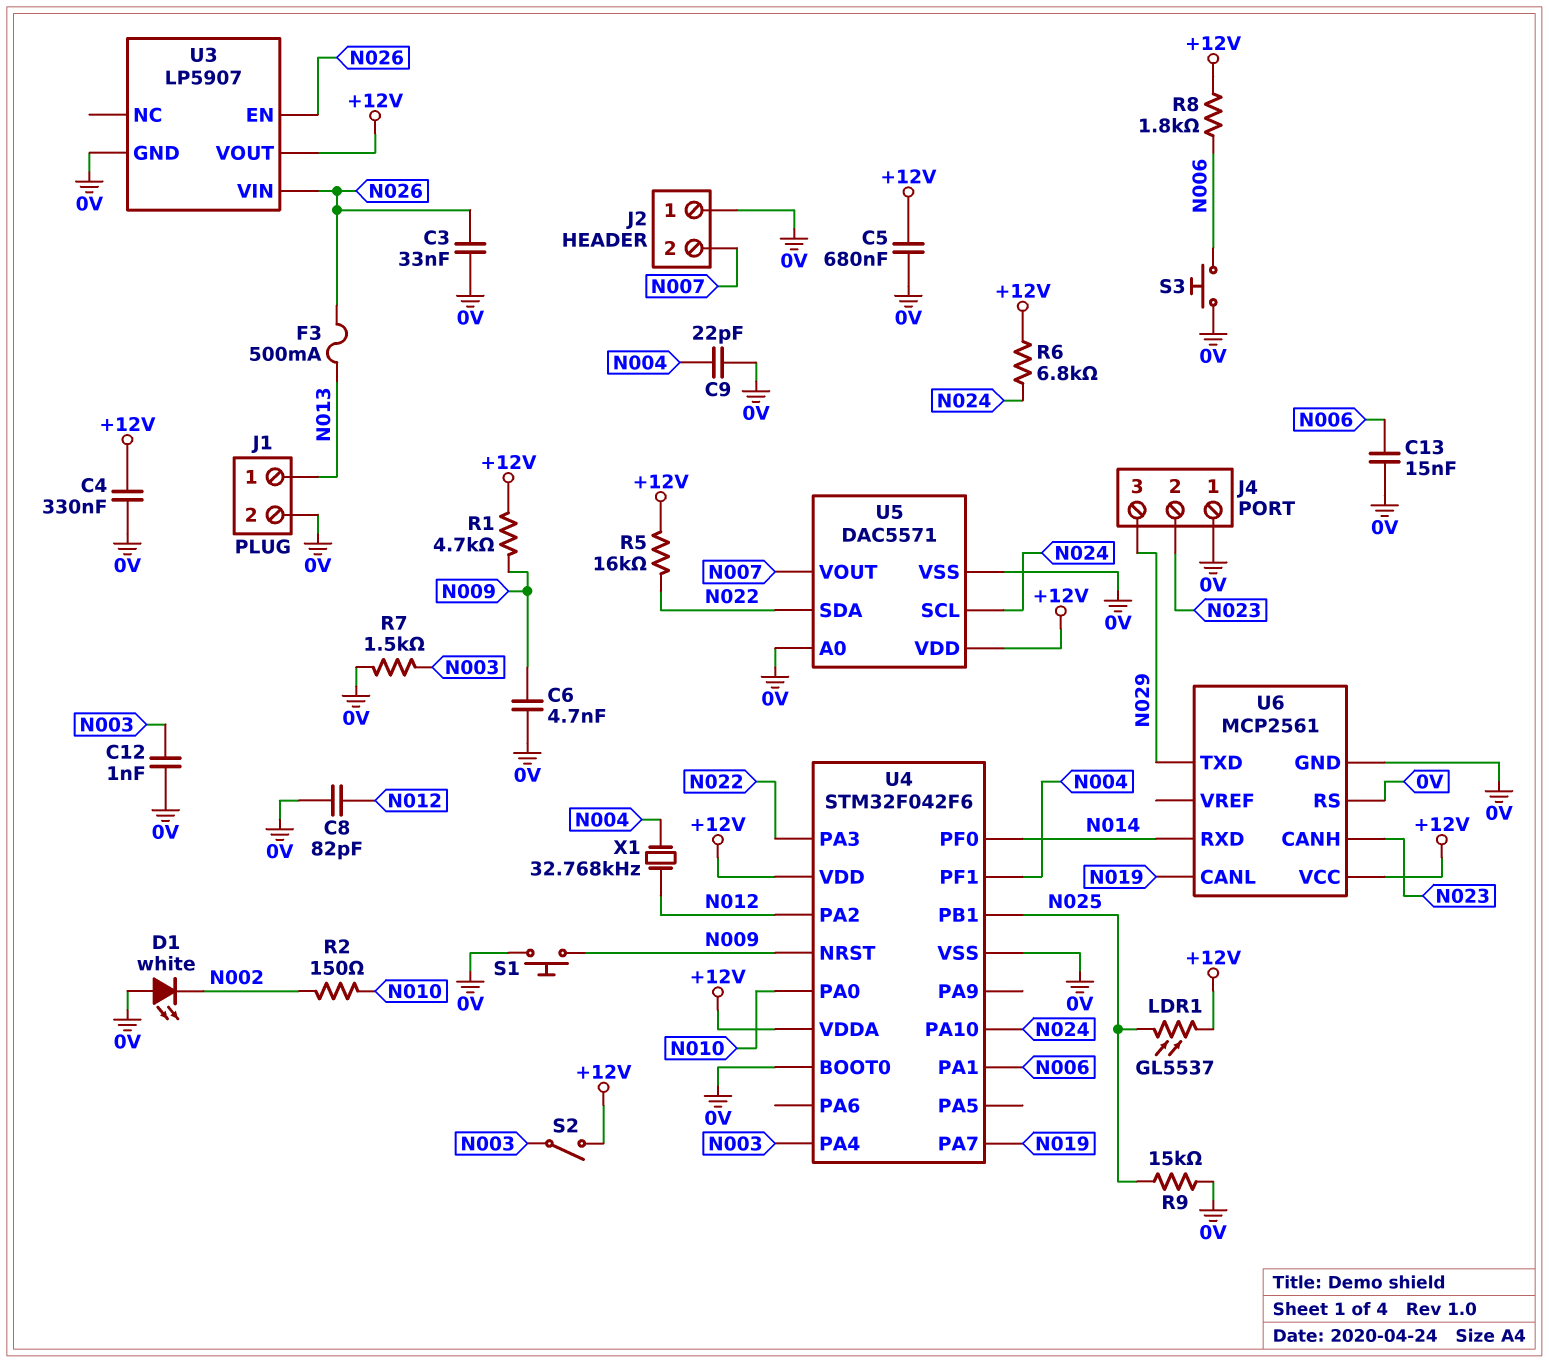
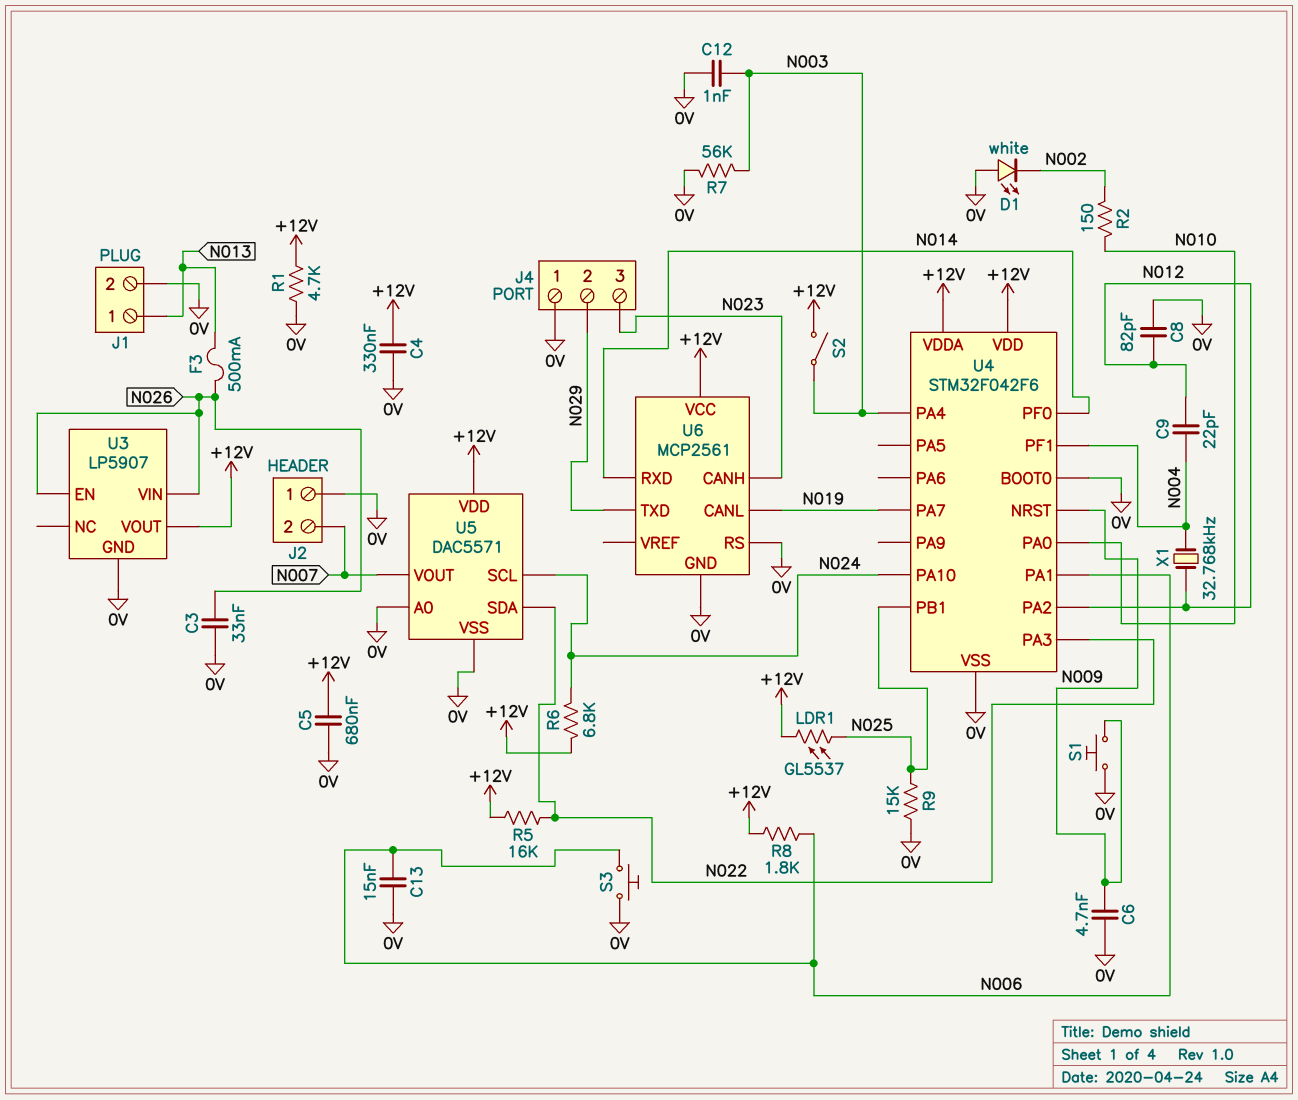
C9: 22pF (0V, N004) -> 22pF (N004, N012)
J4 pin 2: N023 -> N029
J4 pin 3: N029 -> N023
R1: 4.7k (+12V, N009) -> 4.7k (+12V, 0V)
R7: 1.5k (0V, N003) -> 56k (0V, N003)

